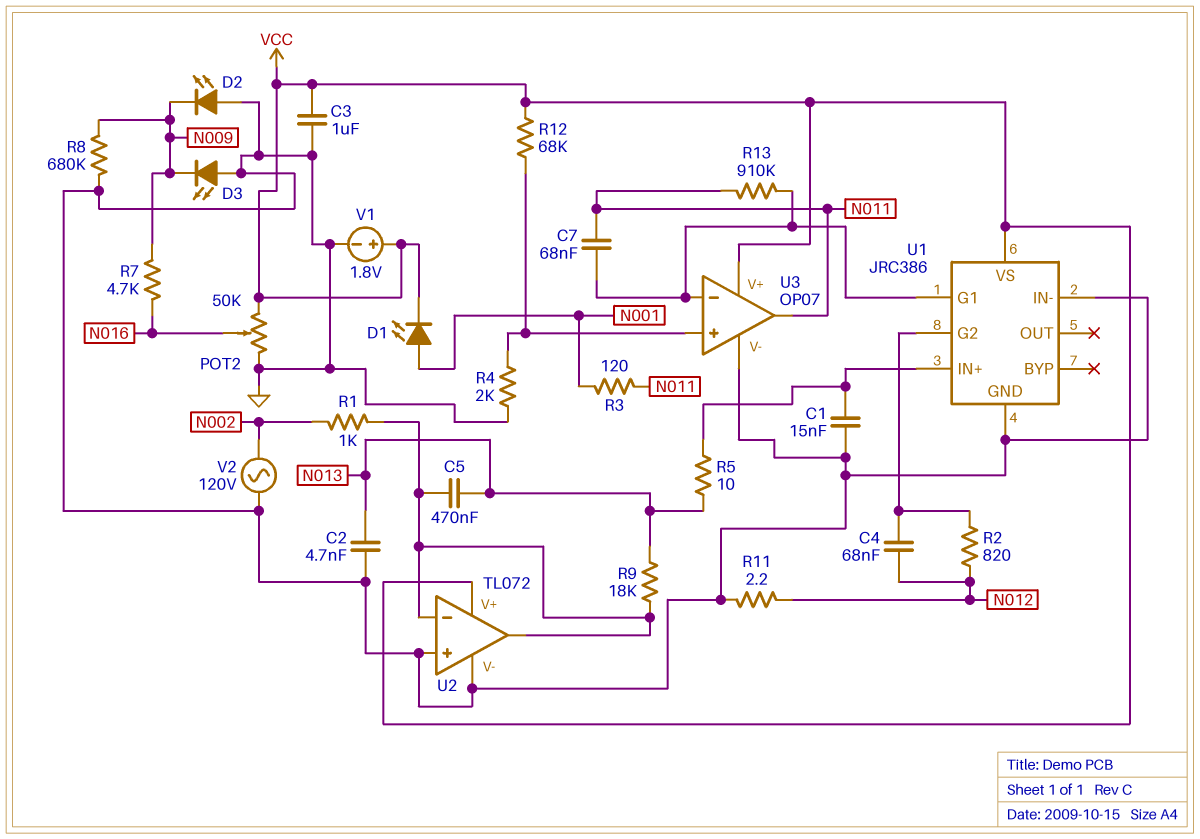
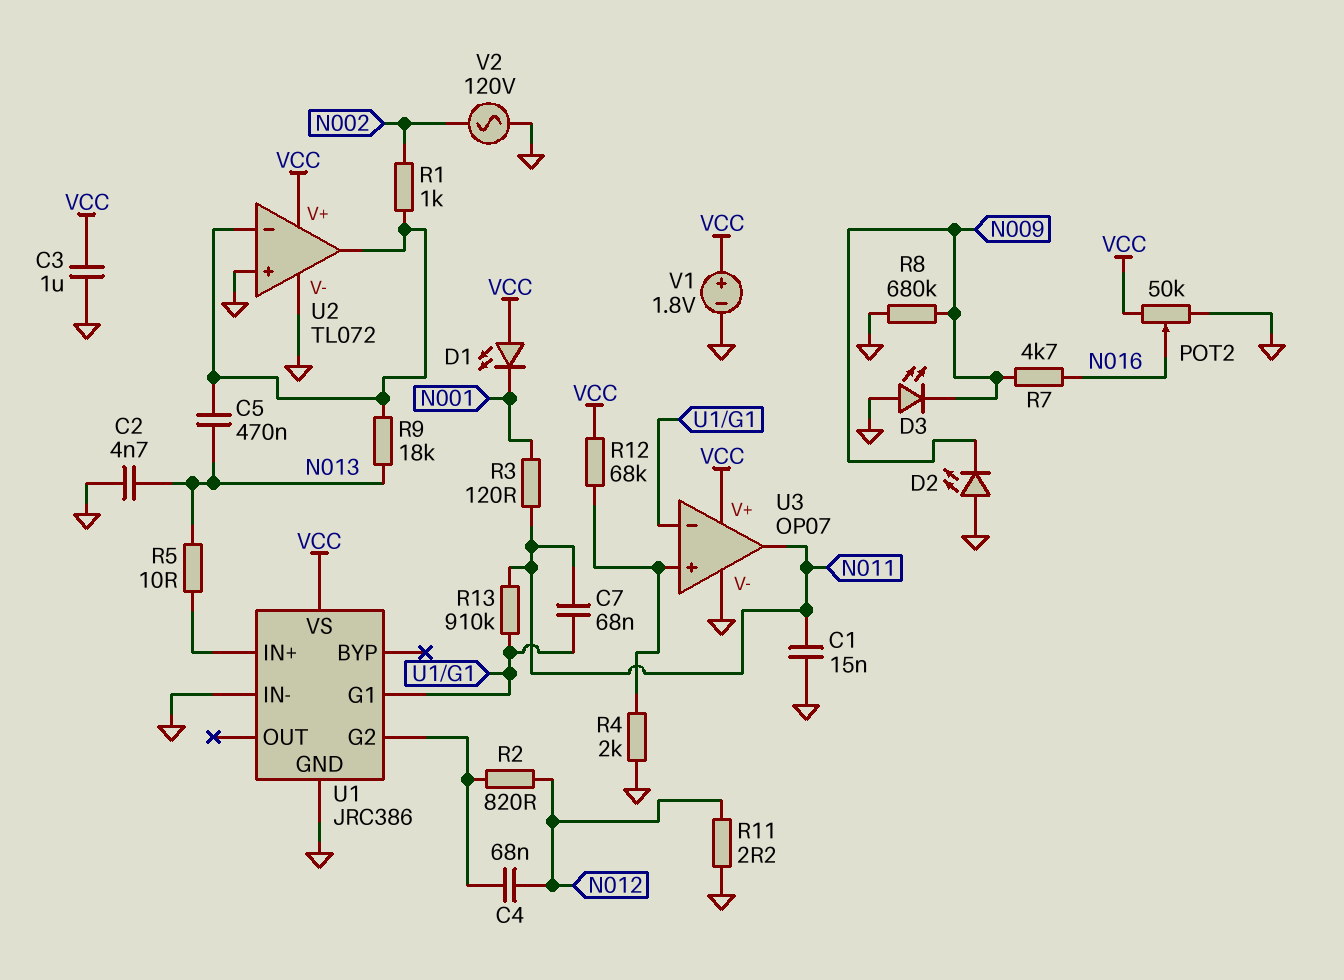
C1: 15nF (GND, U1/IN+) -> 15nF (GND, N011)
D1: LED (A N001, K VCC) -> LED (A VCC, K N001)

